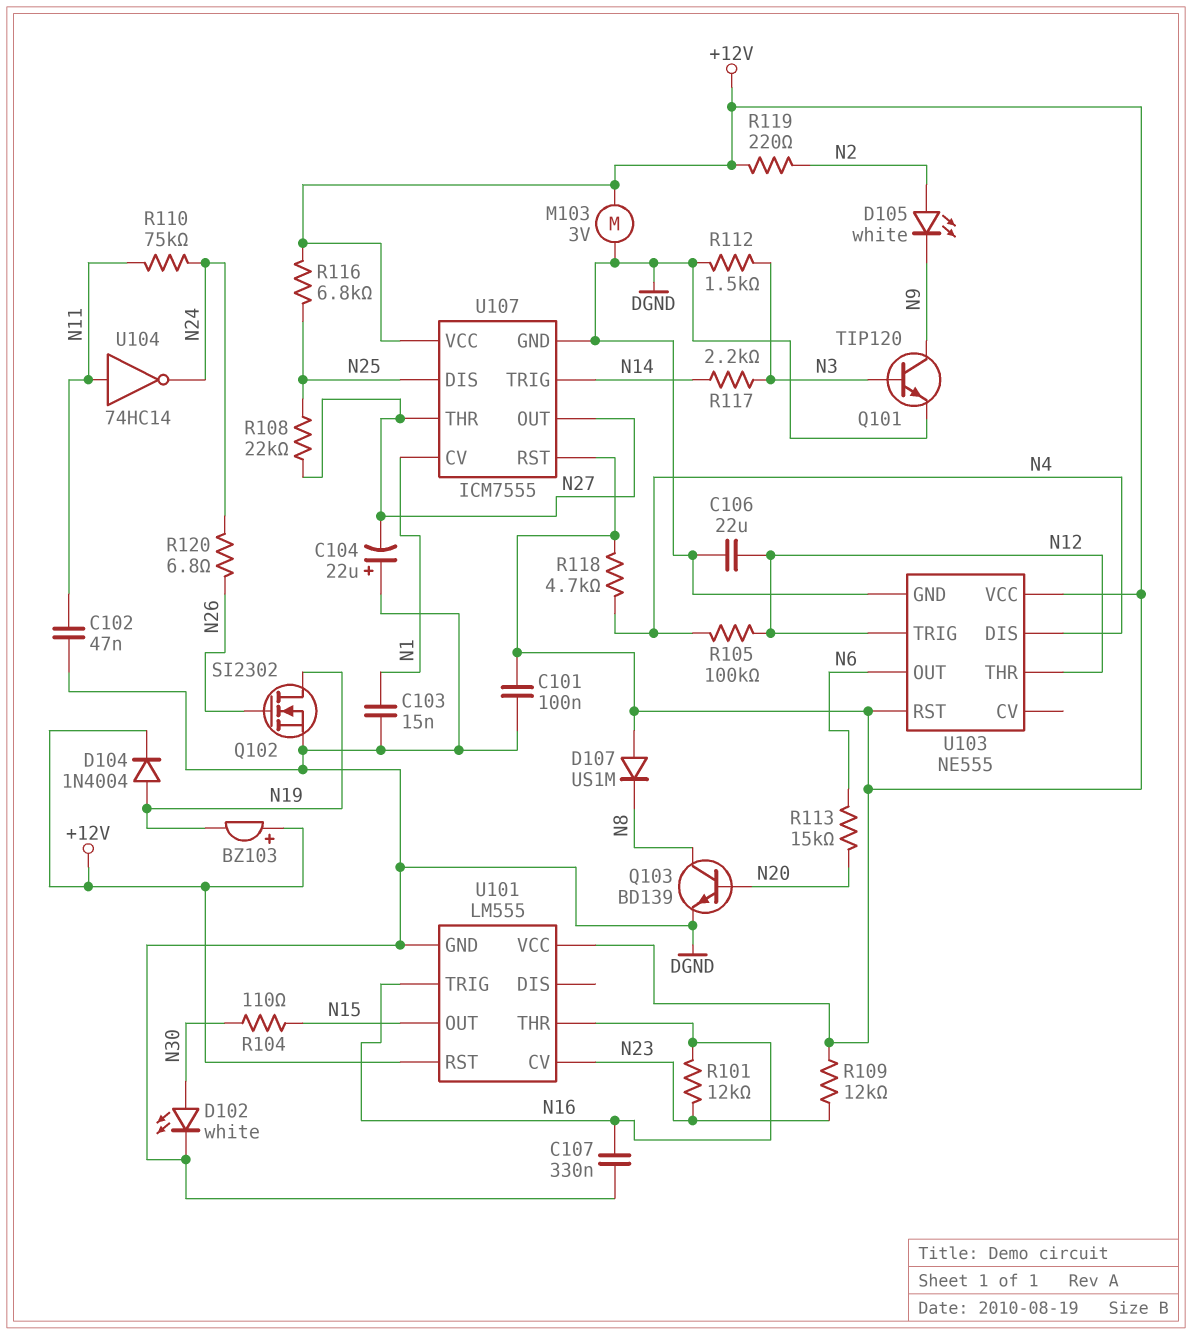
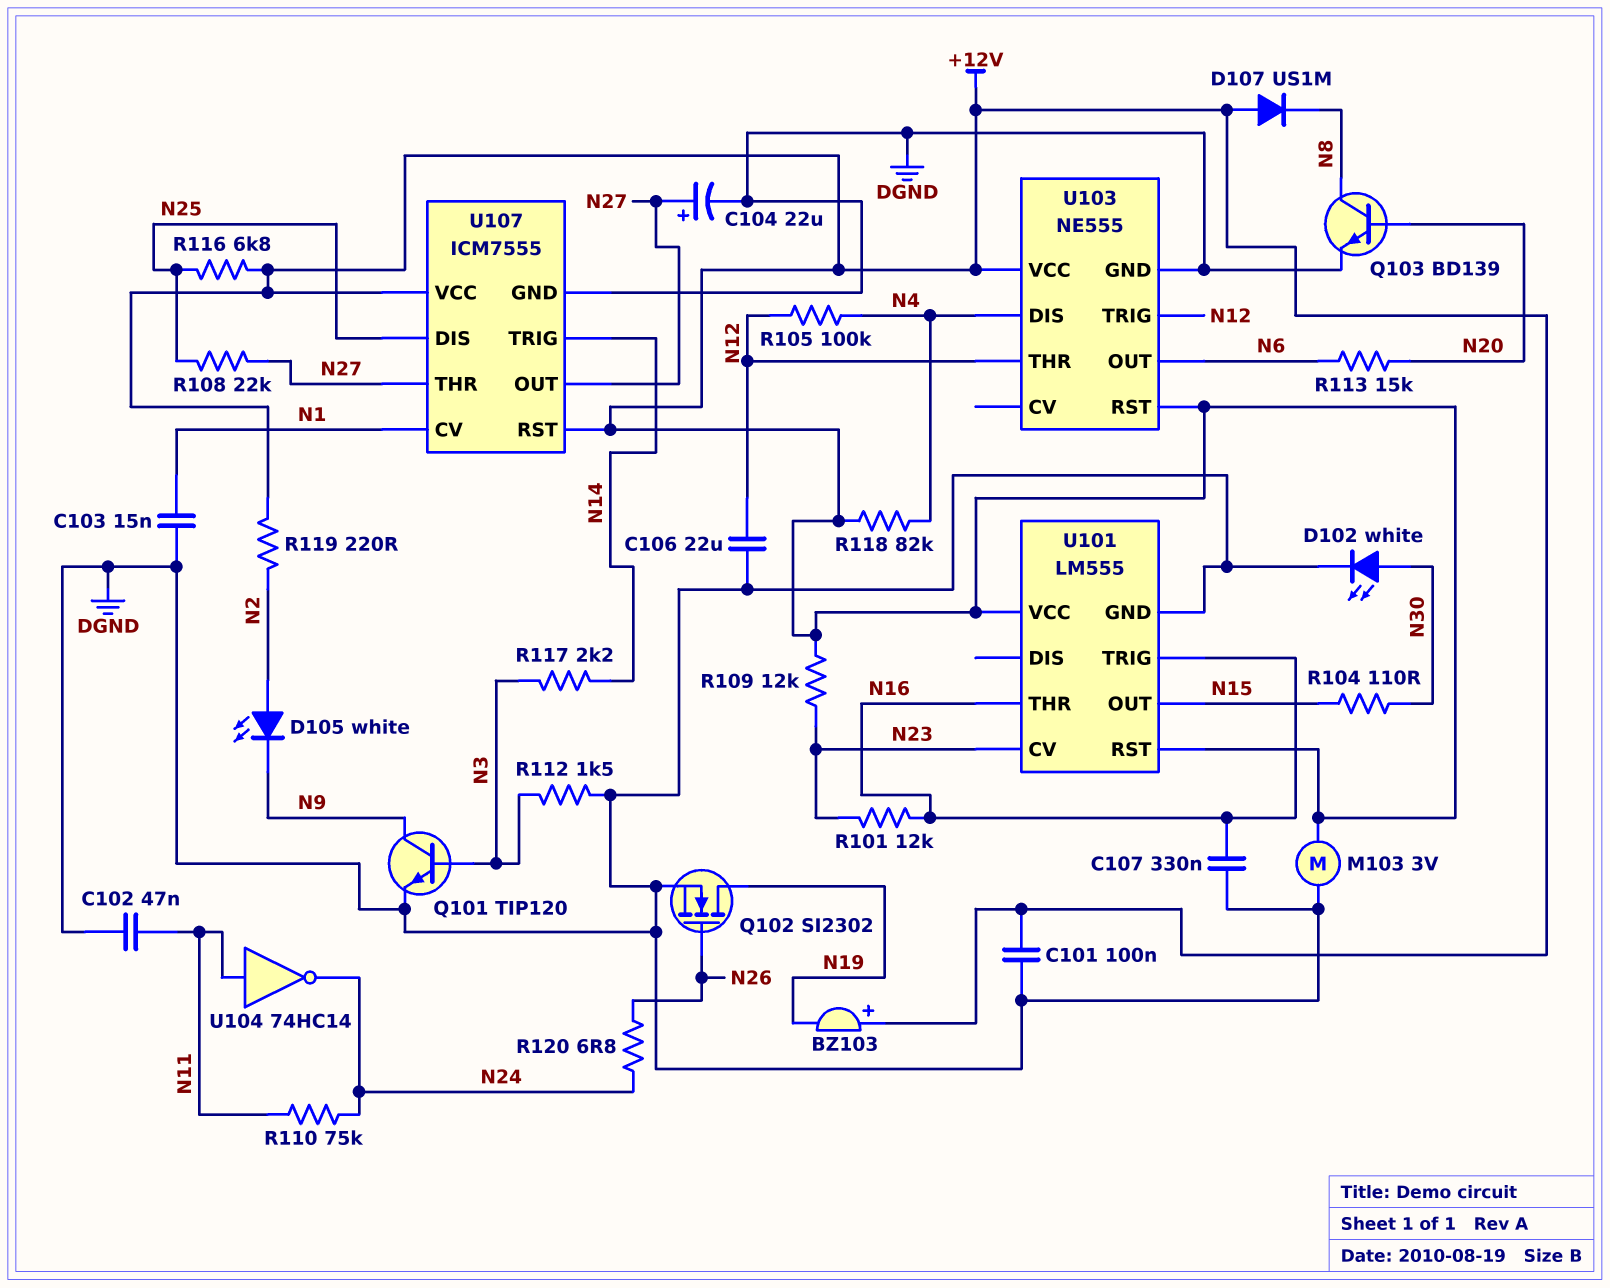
C104: 22uF (plus DGND, minus N27) -> 22uF (plus N27, minus DGND)
D104: diode 1N4004 (A N19, K +12V) -> none
R118: 4.7k (+12V, N4) -> 82k (+12V, N4)

